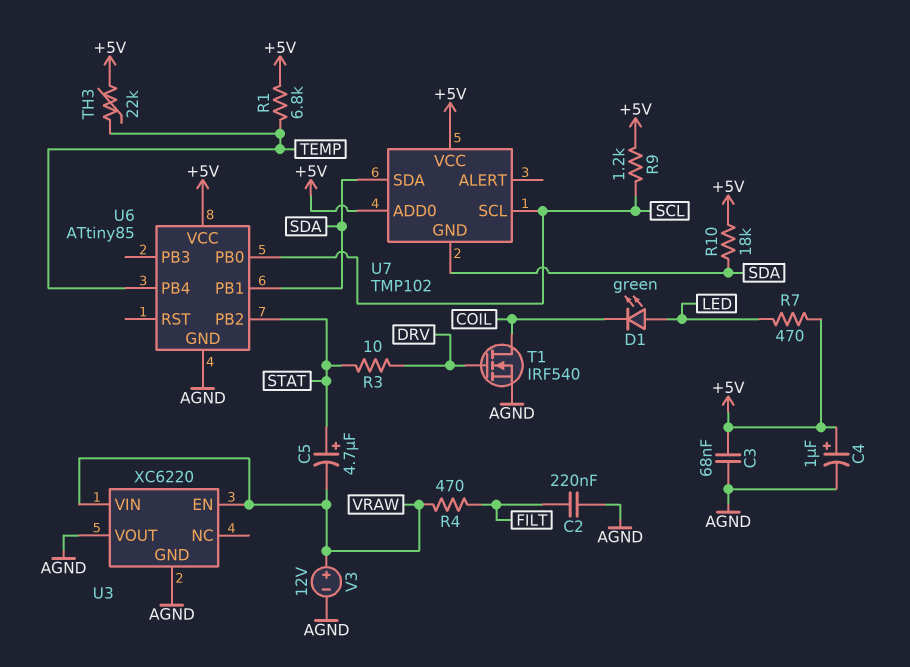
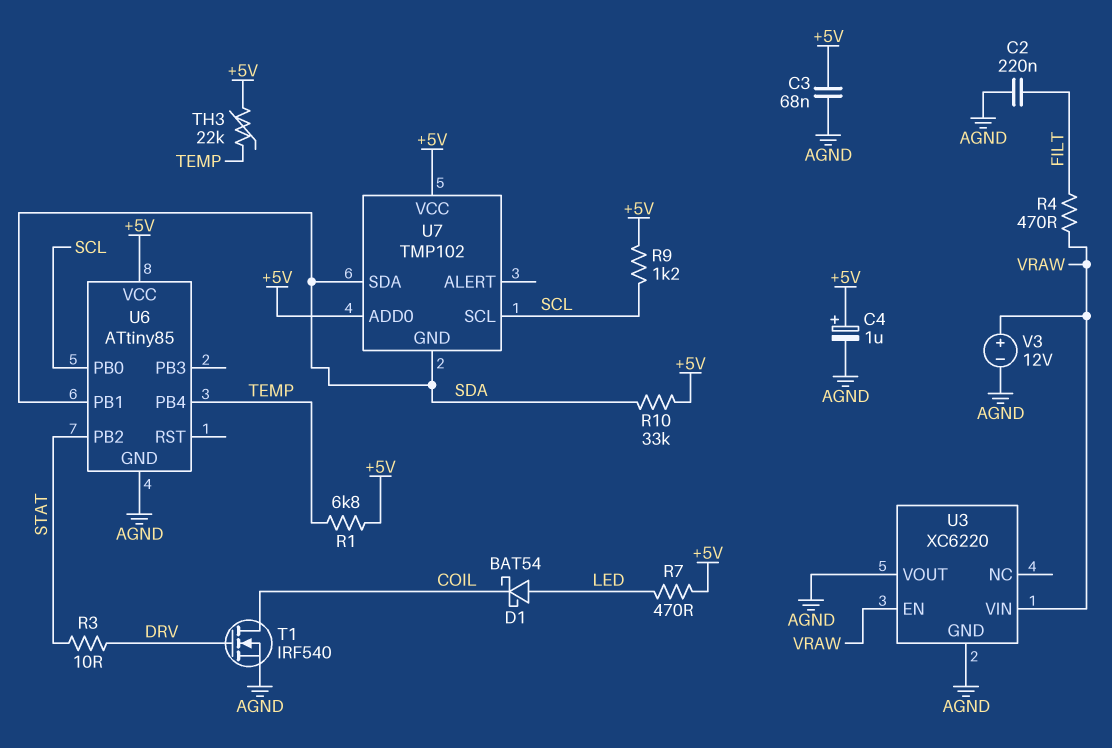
C5: 4.7uF (plus STAT, minus VRAW) -> none
D1: LED green (A LED, K COIL) -> schottky BAT54 (A LED, K COIL)
R10: 18k (+5V, SDA) -> 33k (+5V, SDA)

